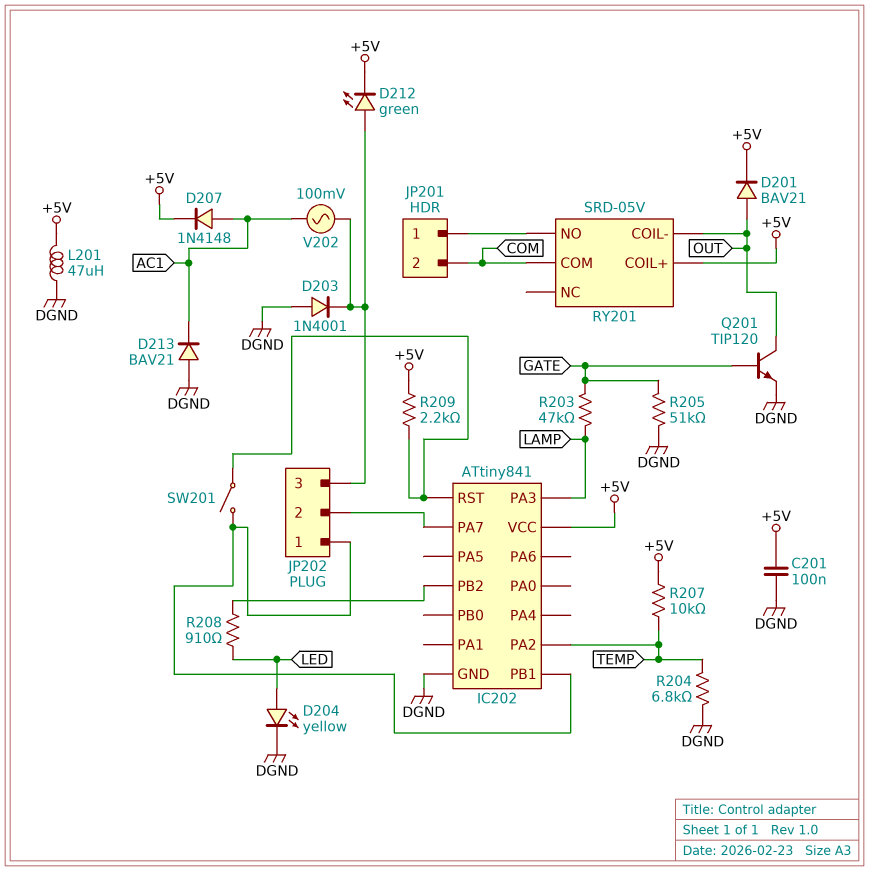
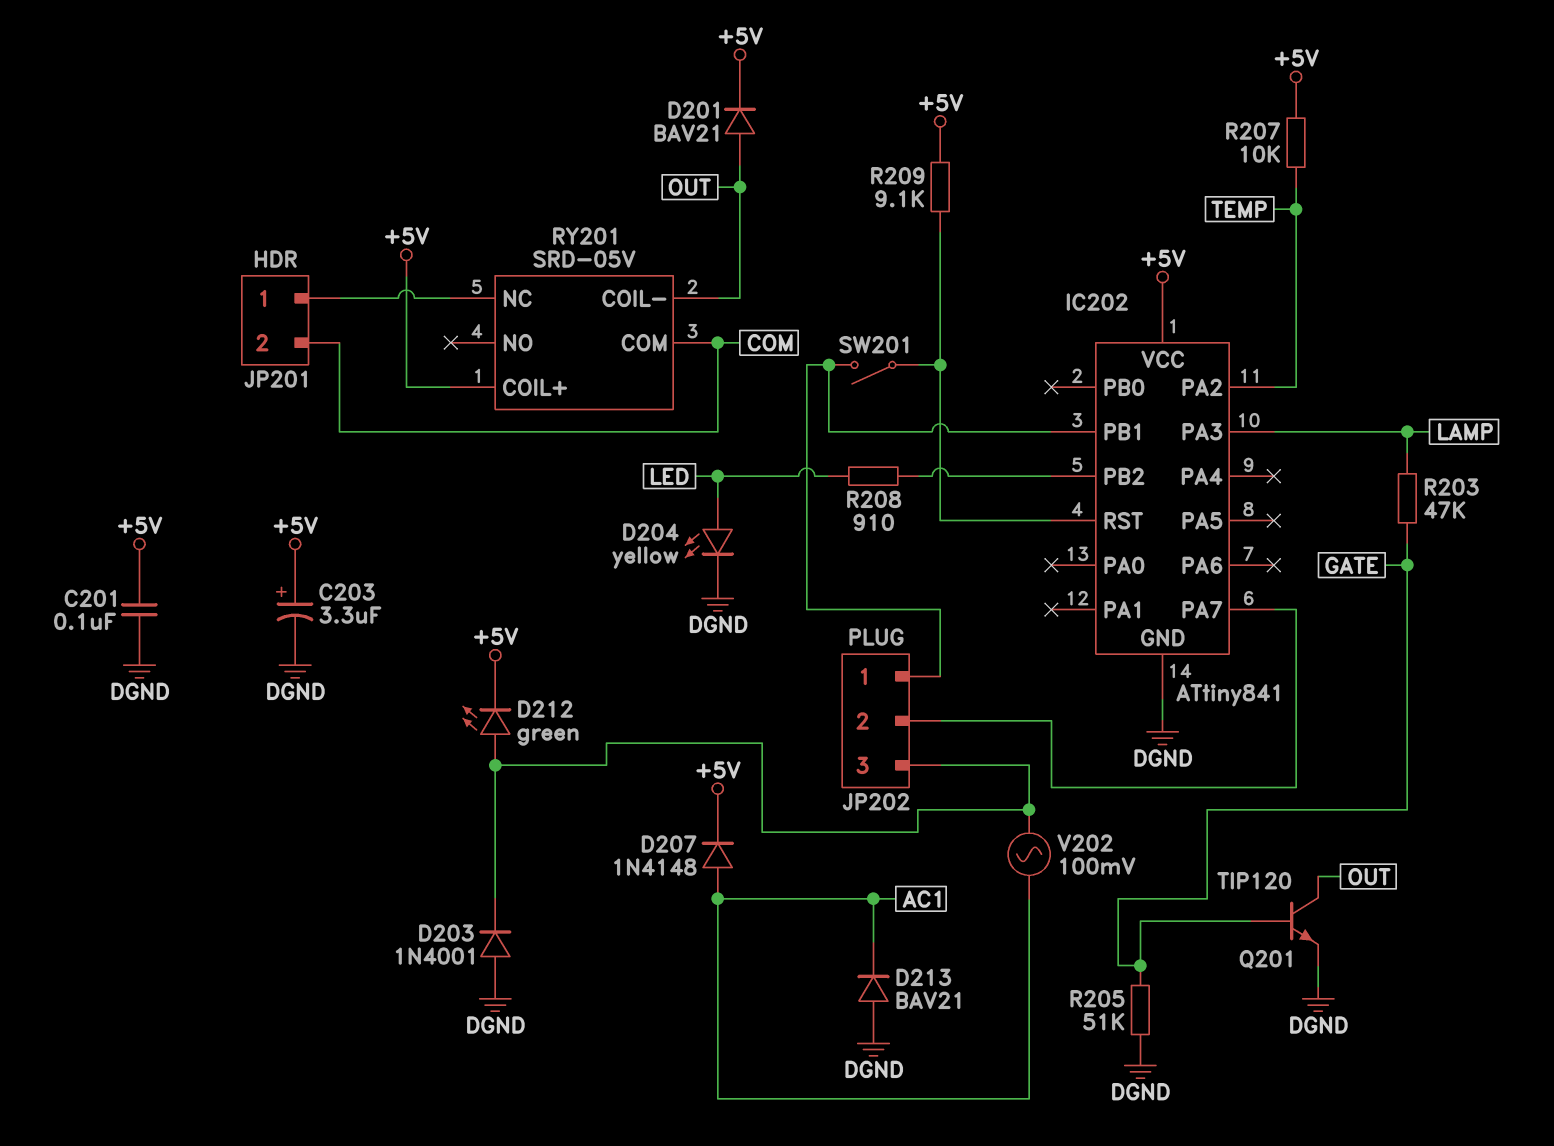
C203: none -> 3.3uF (plus +5V, minus DGND)
L201: 47uH (+5V, DGND) -> none
R204: 6.8k (DGND, TEMP) -> none
R209: 2.2k (+5V, IC202/RST) -> 9.1k (+5V, IC202/RST)
RY201 pin NC: none -> JP201/1
RY201 pin NO: JP201/1 -> none

